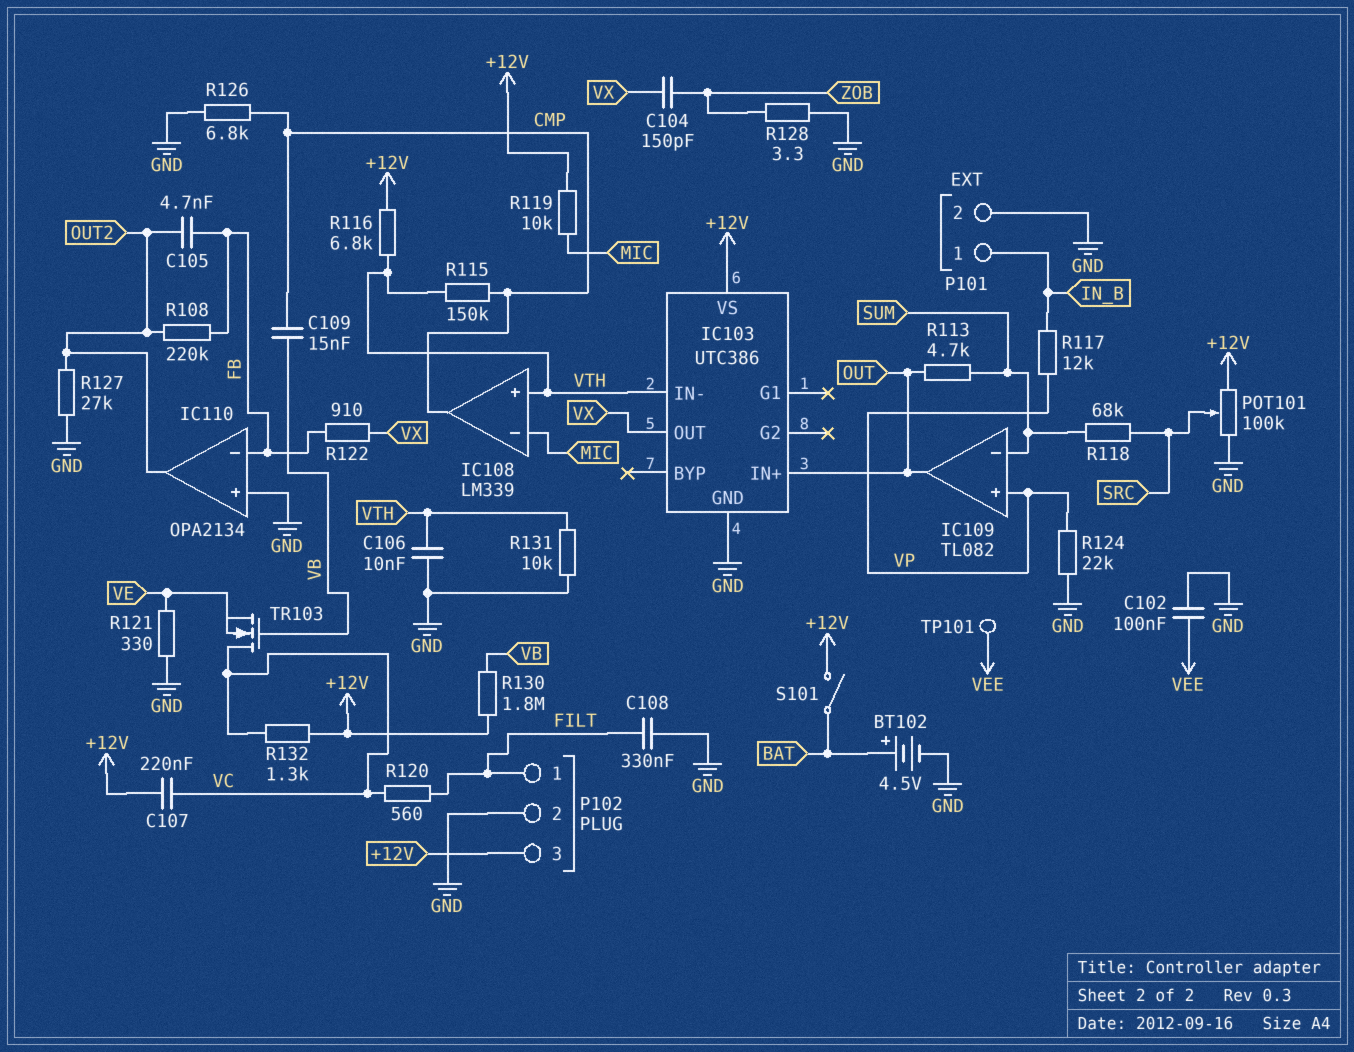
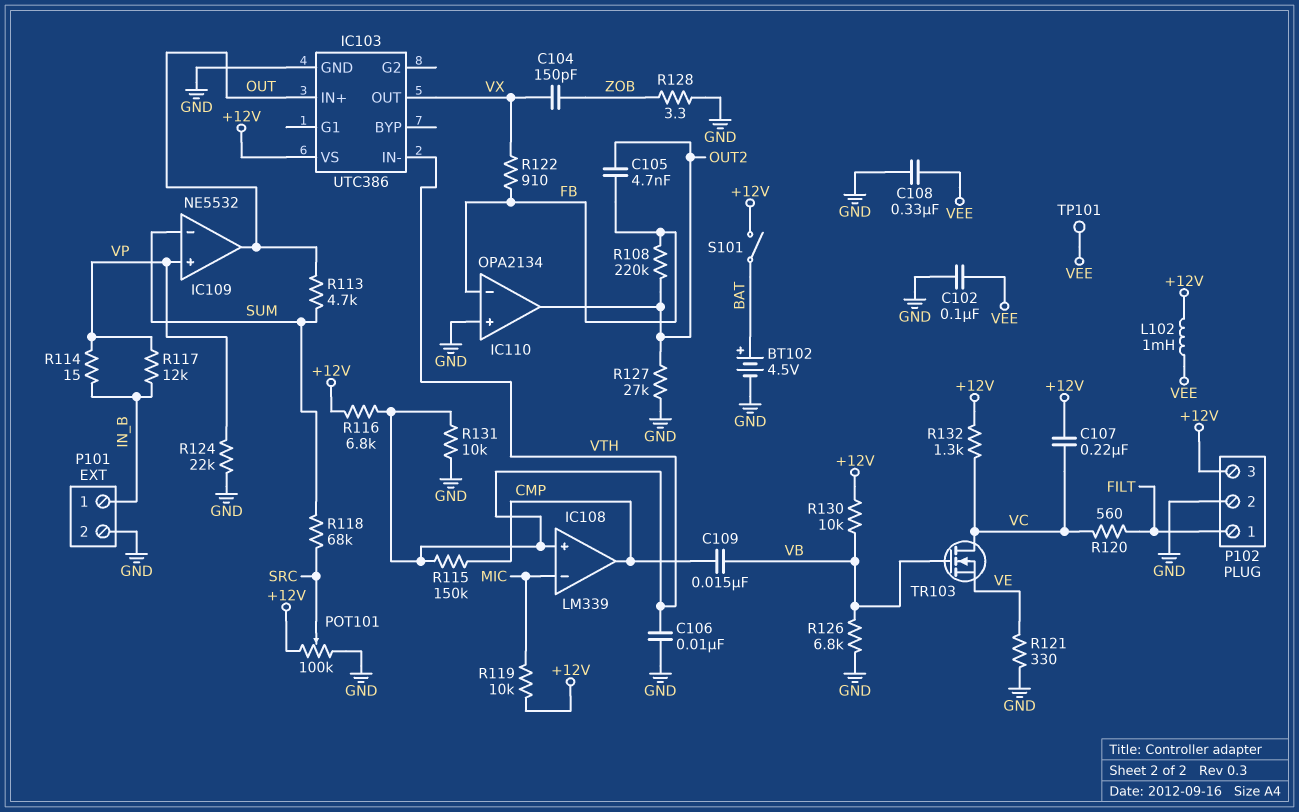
C108: 330nF (FILT, GND) -> 330nF (GND, VEE)
IC109: TL082 -> NE5532
L102: none -> 1mH (+12V, VEE)
R114: none -> 15 (IN_B, VP)
R126: 6.8k (CMP, GND) -> 6.8k (GND, VB)
R130: 1.8M (+12V, VB) -> 10k (+12V, VB)

